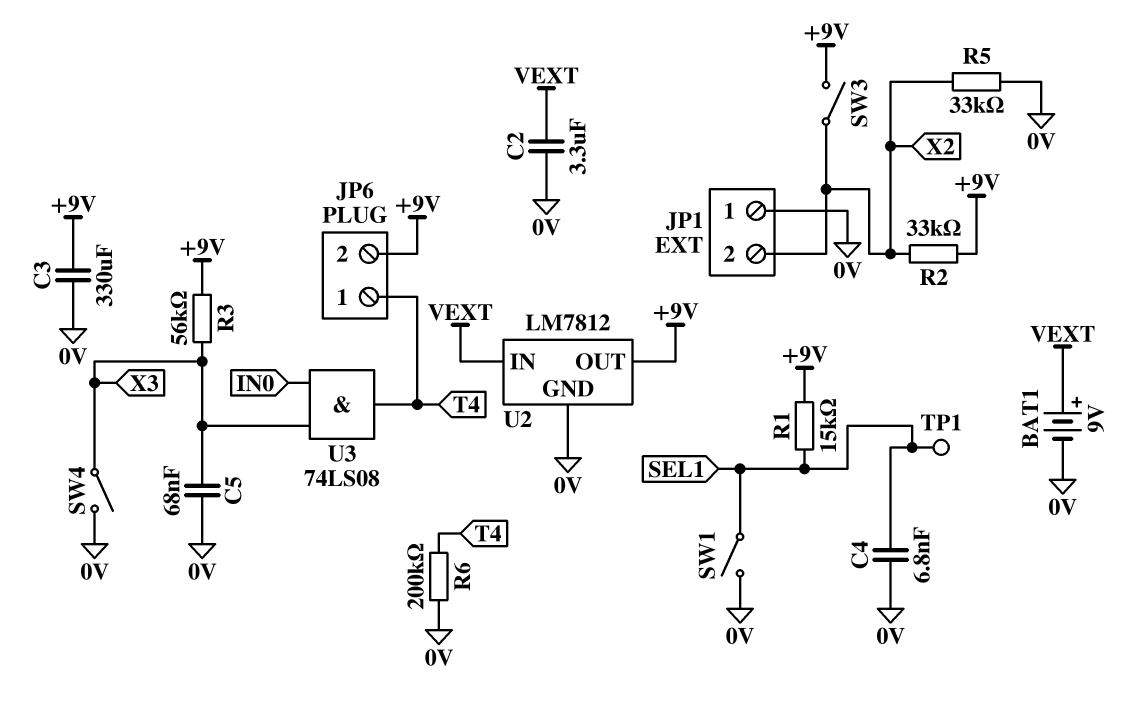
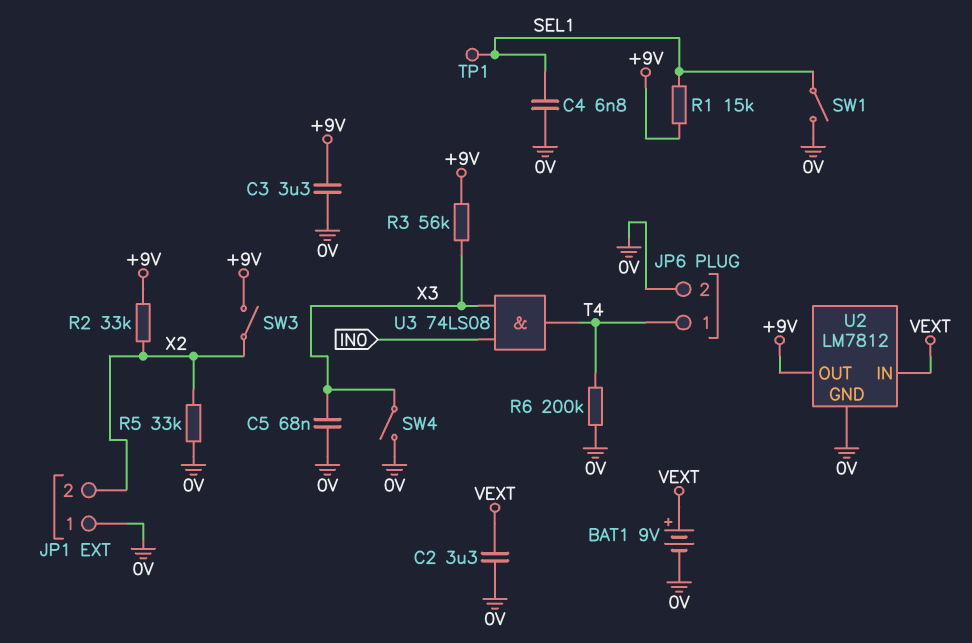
C3: 330uF (+9V, 0V) -> 3.3uF (+9V, 0V)
JP6 pin 2: +9V -> 0V

